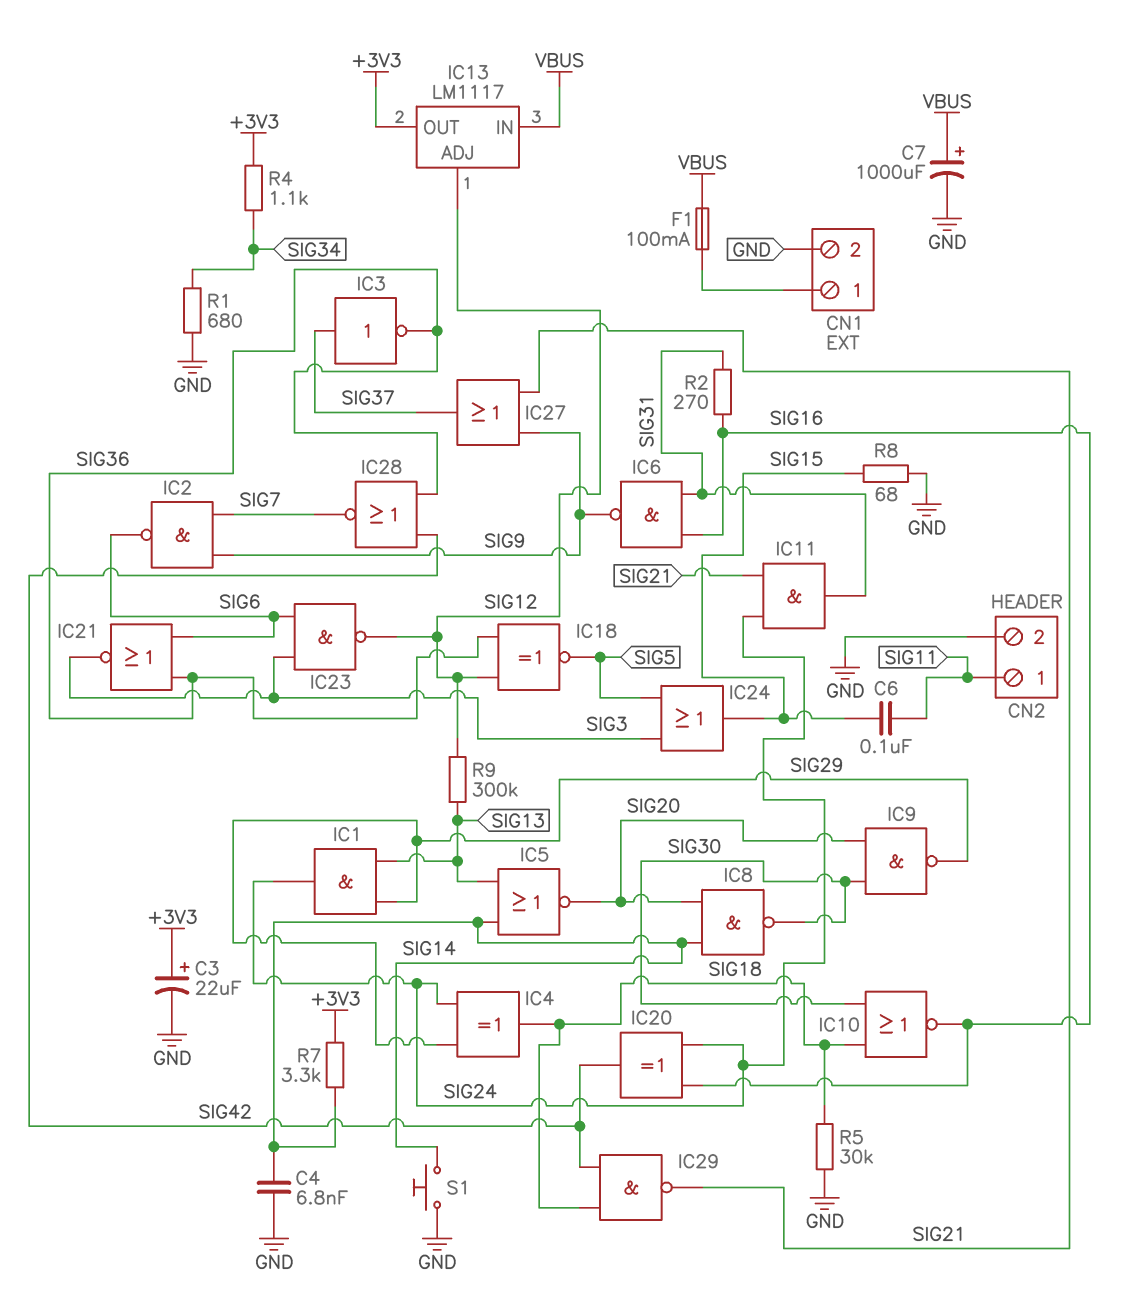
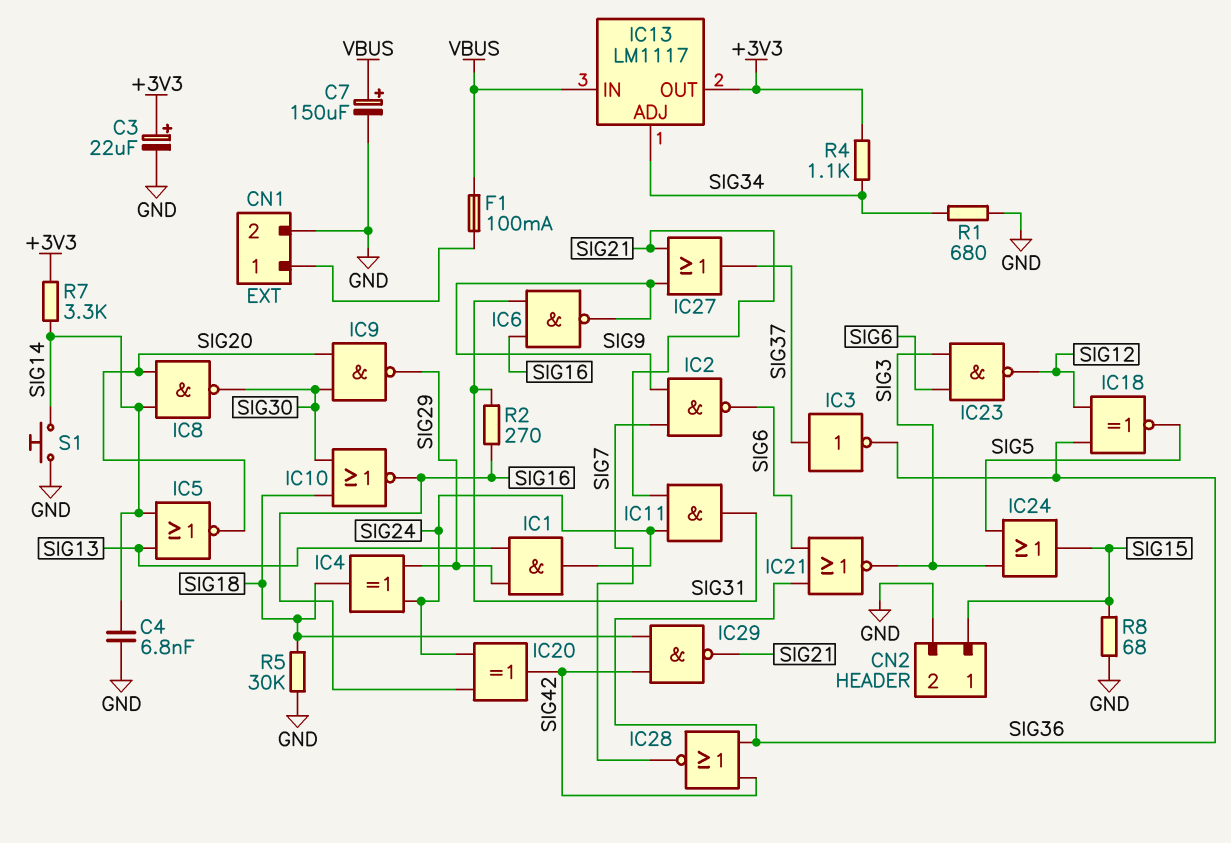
C6: 100nF (SIG11, SIG15) -> none
C7: 1000uF (plus VBUS, minus GND) -> 150uF (plus VBUS, minus GND)
CN2 pin 1: SIG11 -> SIG15
IC13 pin ADJ: SIG12 -> SIG34
R9: 300k (SIG12, SIG13) -> none

